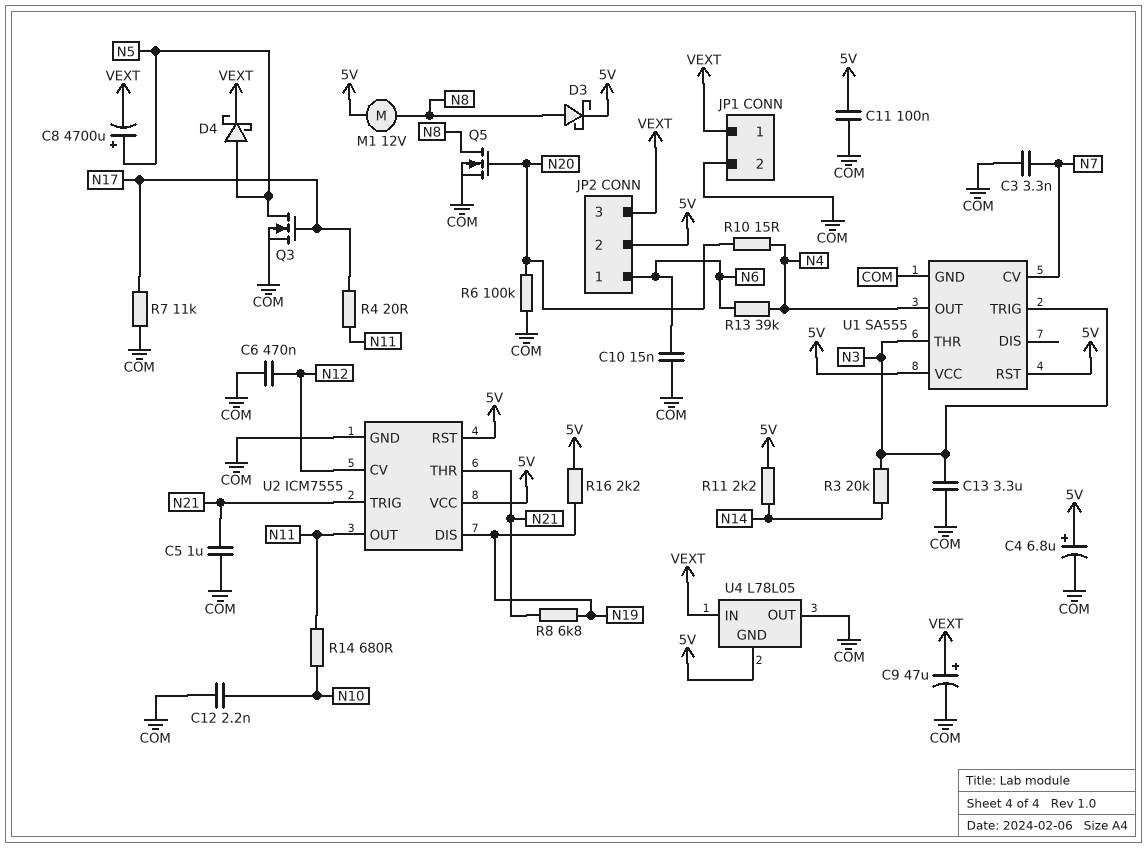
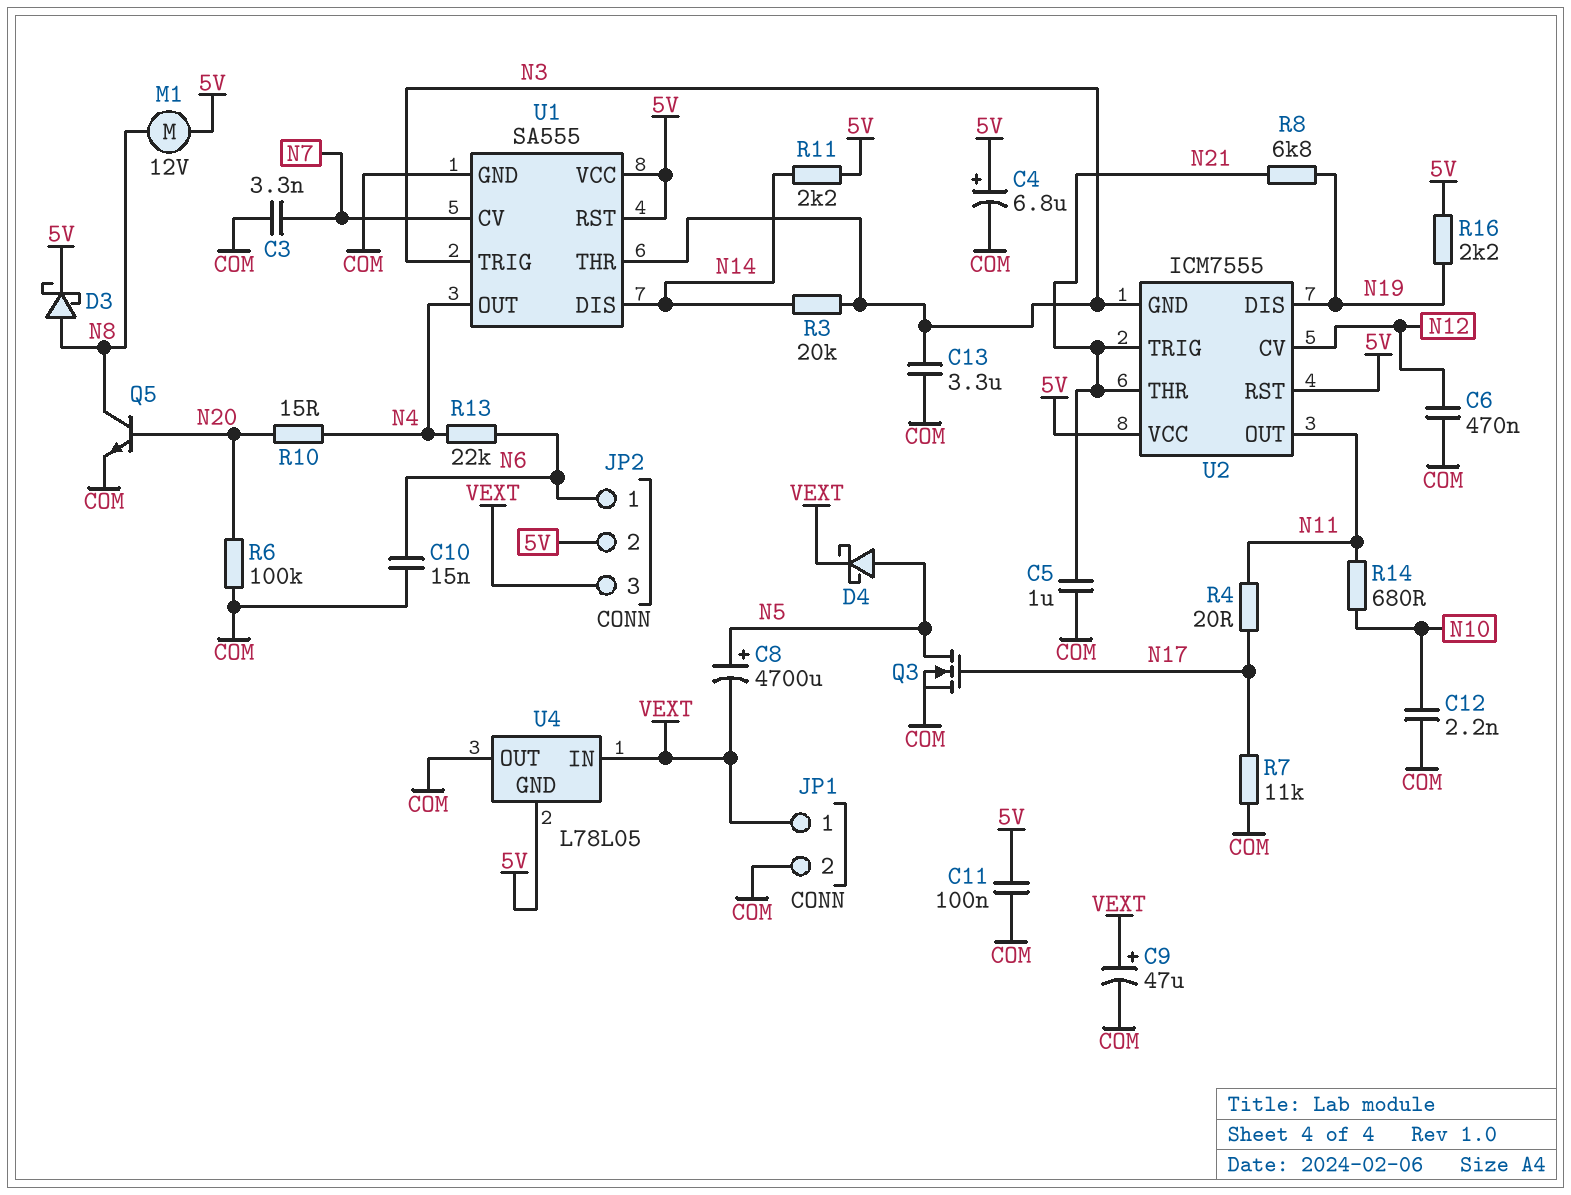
Q5: NMOS (G N20, D N8, S COM) -> NPN (B N20, C N8, E COM)
R13: 39k (N4, N6) -> 22k (N4, N6)
U1 pin DIS: none -> N14
U2 pin GND: COM -> N3

